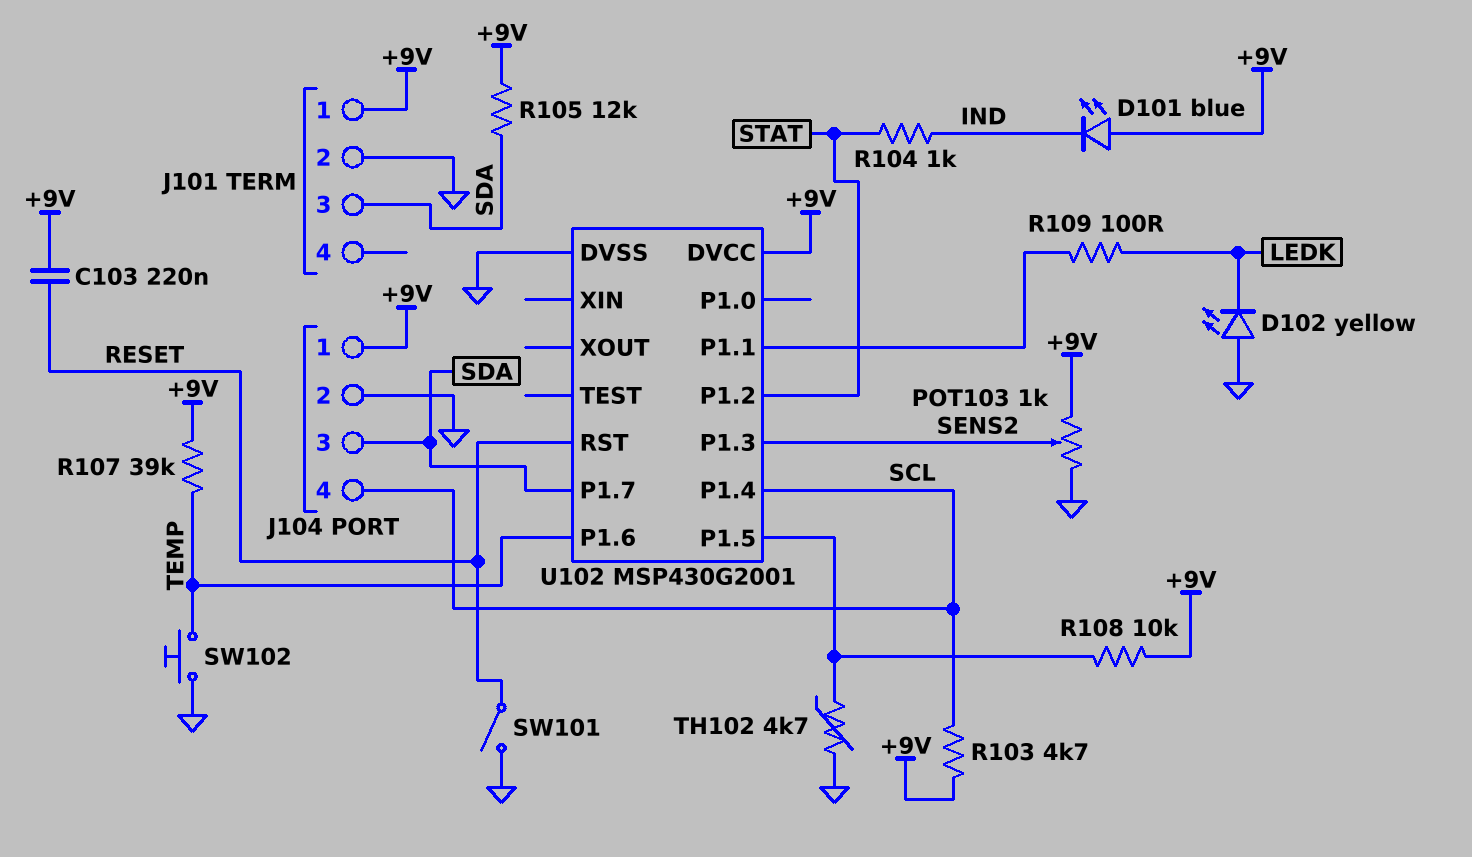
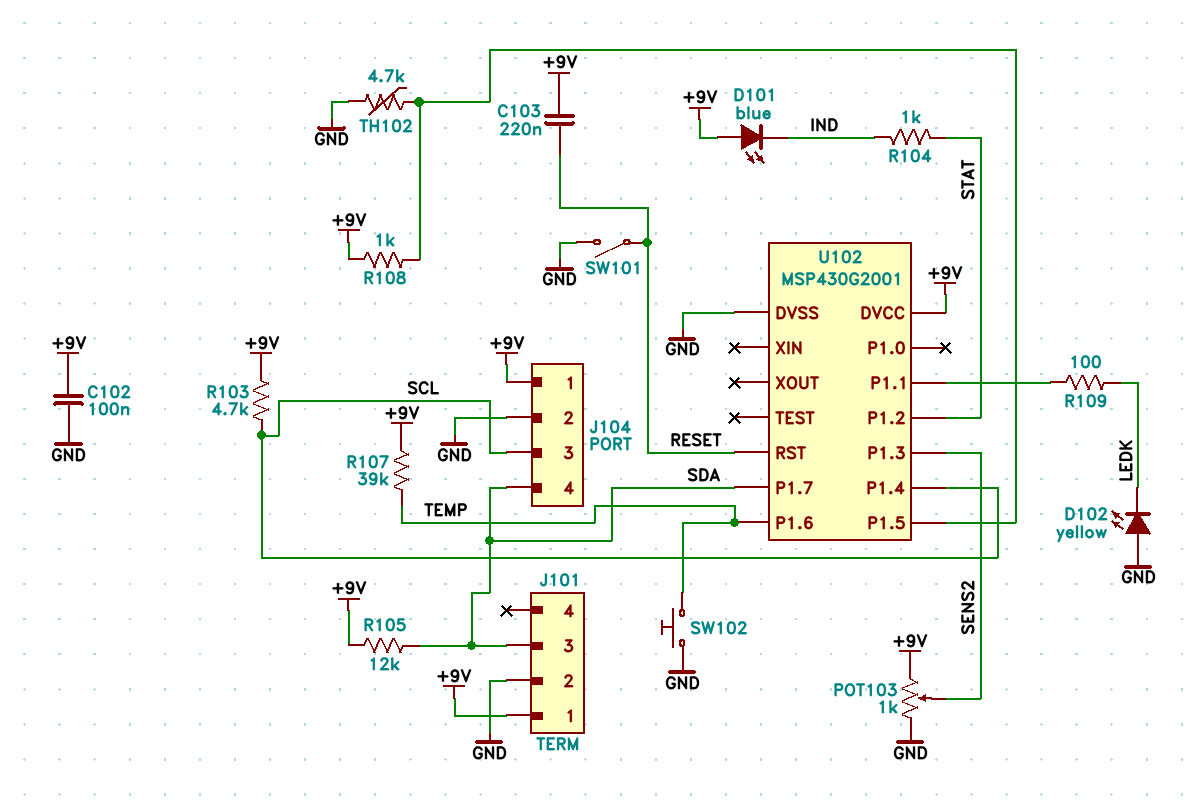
C102: none -> 100nF (+9V, GND)
J104 pin 3: SDA -> SCL
J104 pin 4: SCL -> SDA
R108: 10k (+9V, U102/P1.5) -> 1k (+9V, U102/P1.5)

